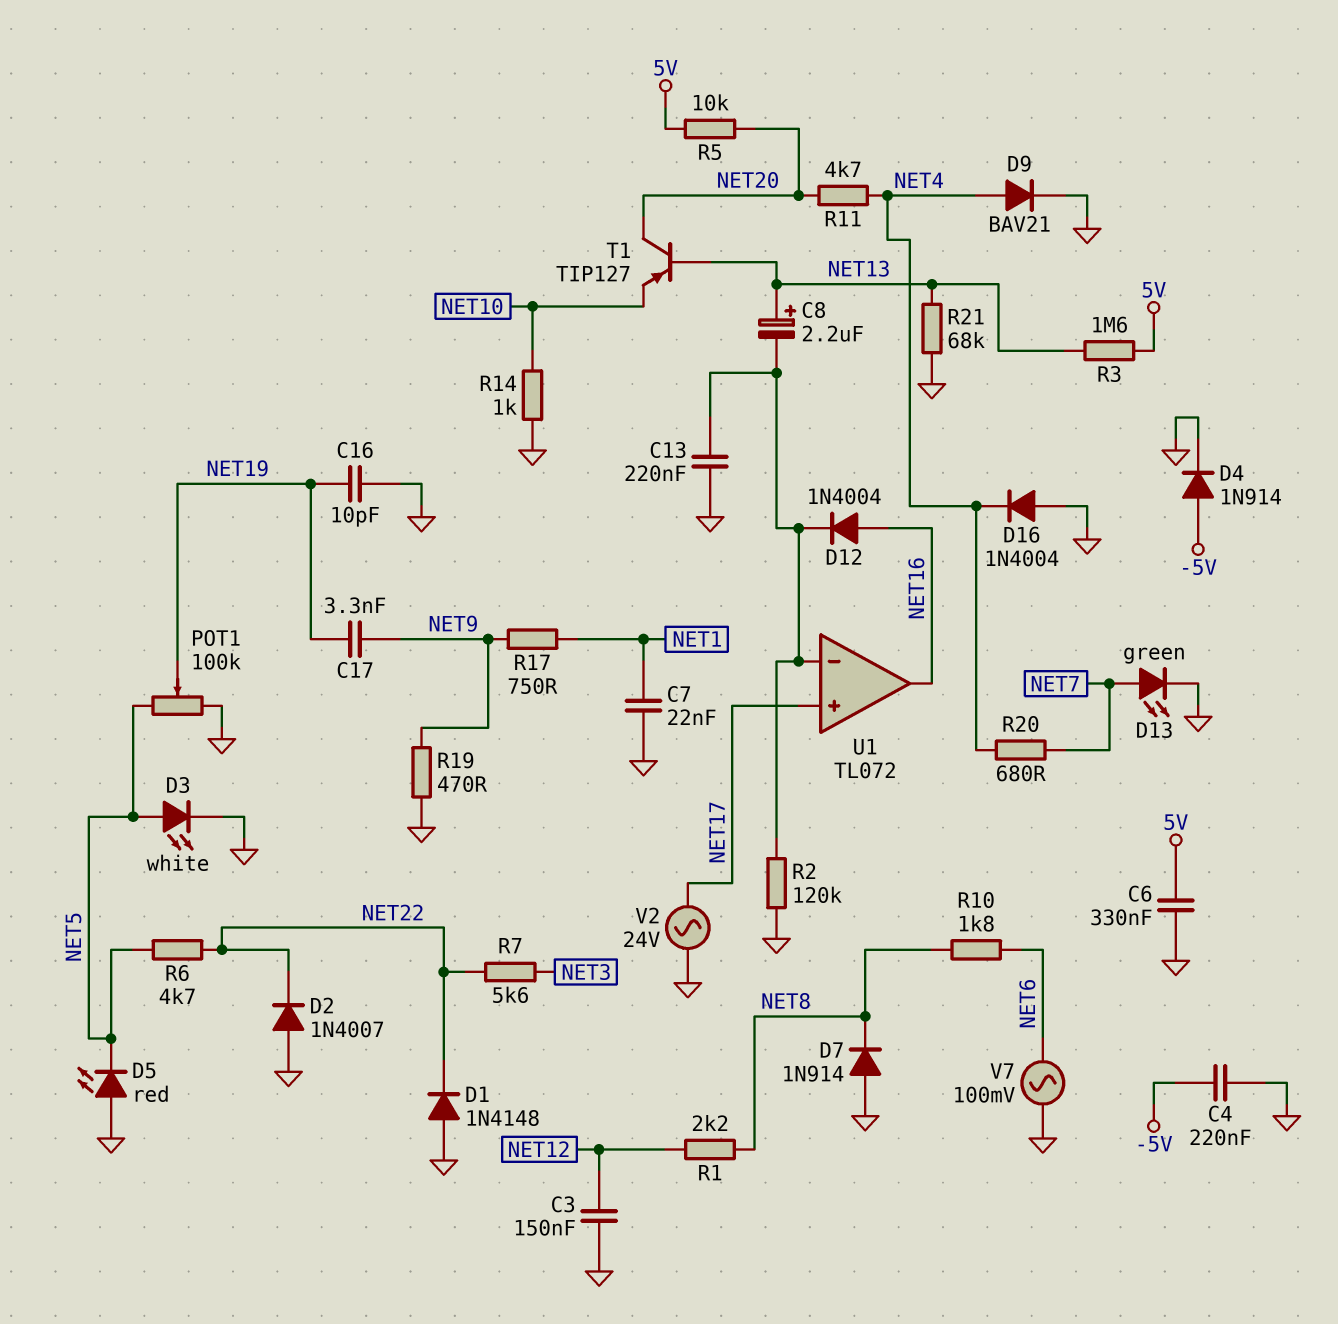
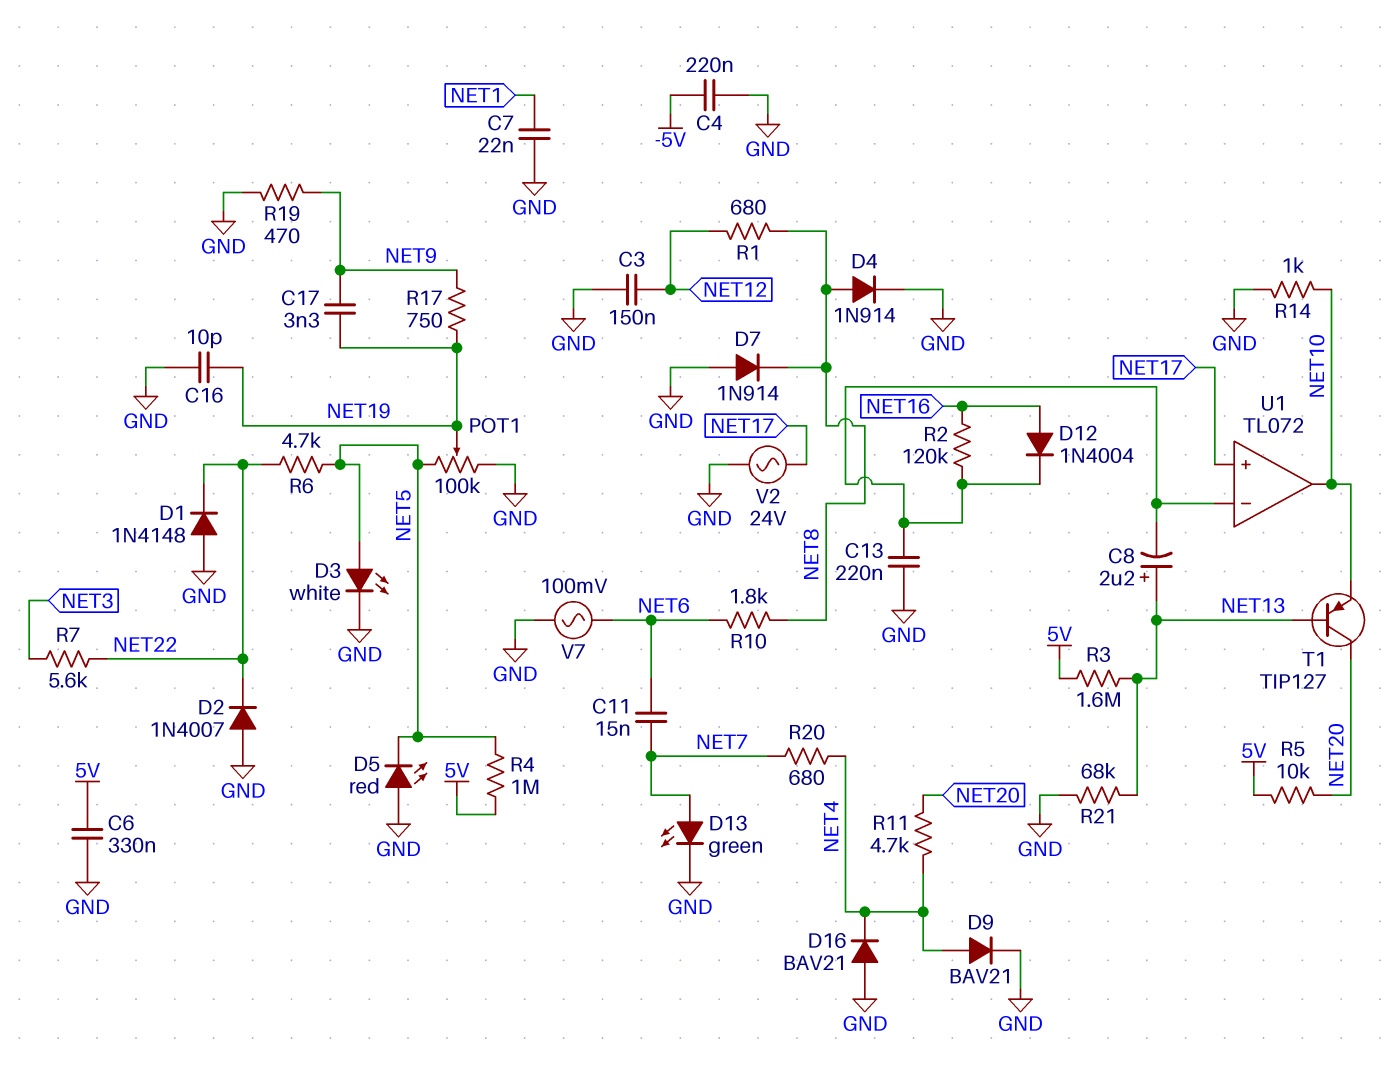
C11: none -> 15nF (NET6, NET7)
D4: diode 1N914 (A -5V, K GND) -> diode 1N914 (A NET8, K GND)
D16: diode 1N4004 (A GND, K NET4) -> diode BAV21 (A GND, K NET4)
R1: 2.2k (NET8, NET12) -> 680 (NET8, NET12)
R2: 120k (GND, U1/in-) -> 120k (NET16, U1/in-)
R4: none -> 1M (5V, NET5)
R17: 750 (NET1, NET9) -> 750 (NET9, NET19)
U1 pin out: NET16 -> NET10

